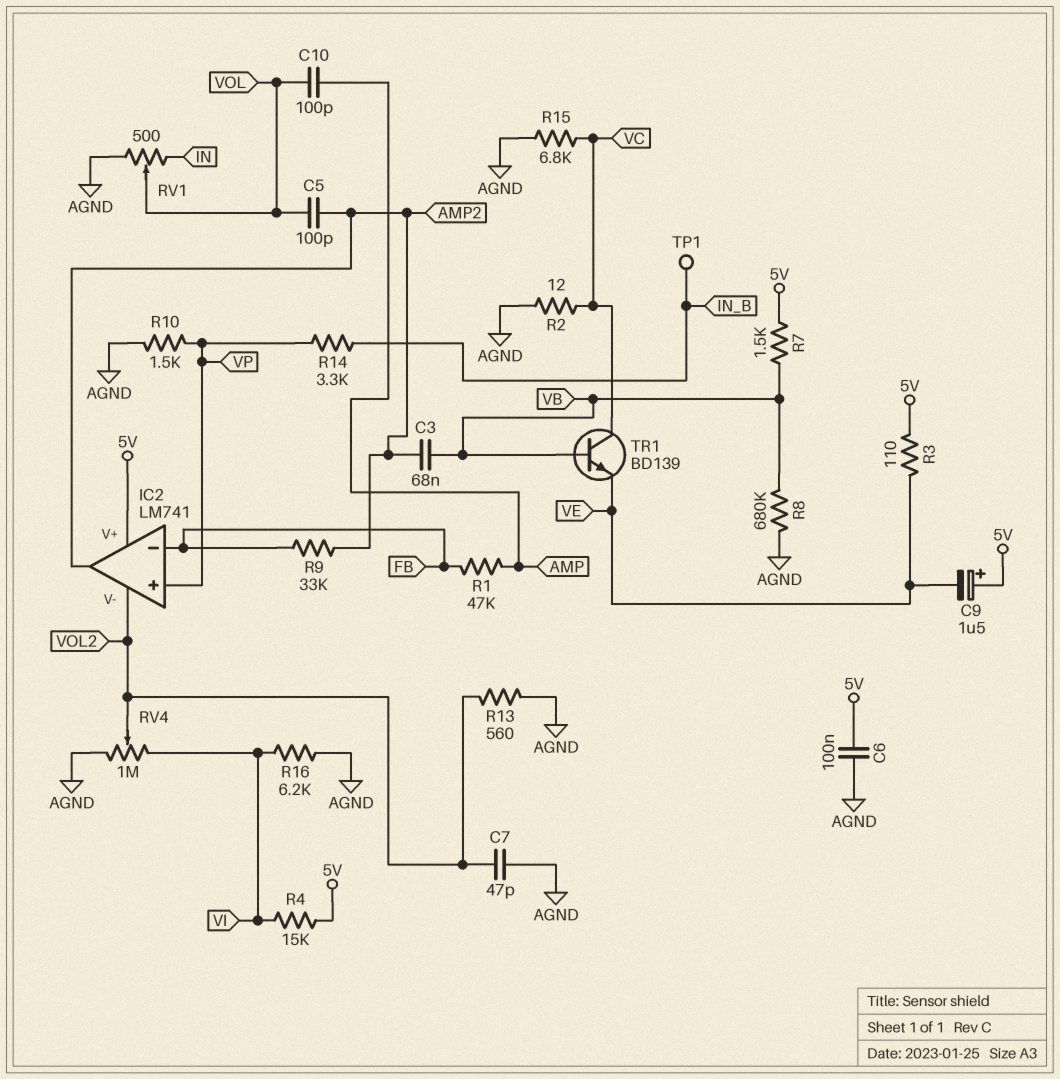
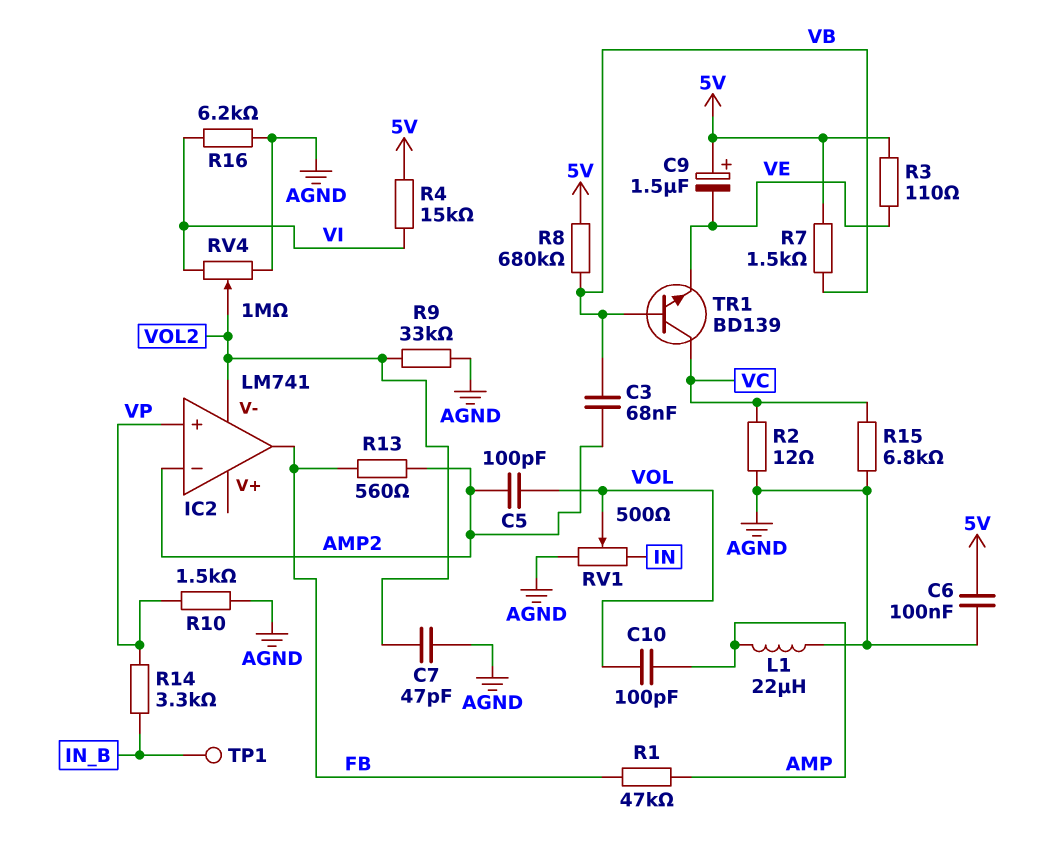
IC2 pin V+: 5V -> none
IC2 pin in-: FB -> AMP2
IC2 pin out: AMP2 -> FB
L1: none -> 22uH (AGND, AMP)
R8: 680k (AGND, VB) -> 680k (5V, VB)
R9: 33k (AMP2, FB) -> 33k (AGND, VOL2)
R13: 560 (AGND, VOL2) -> 560 (AMP2, FB)

